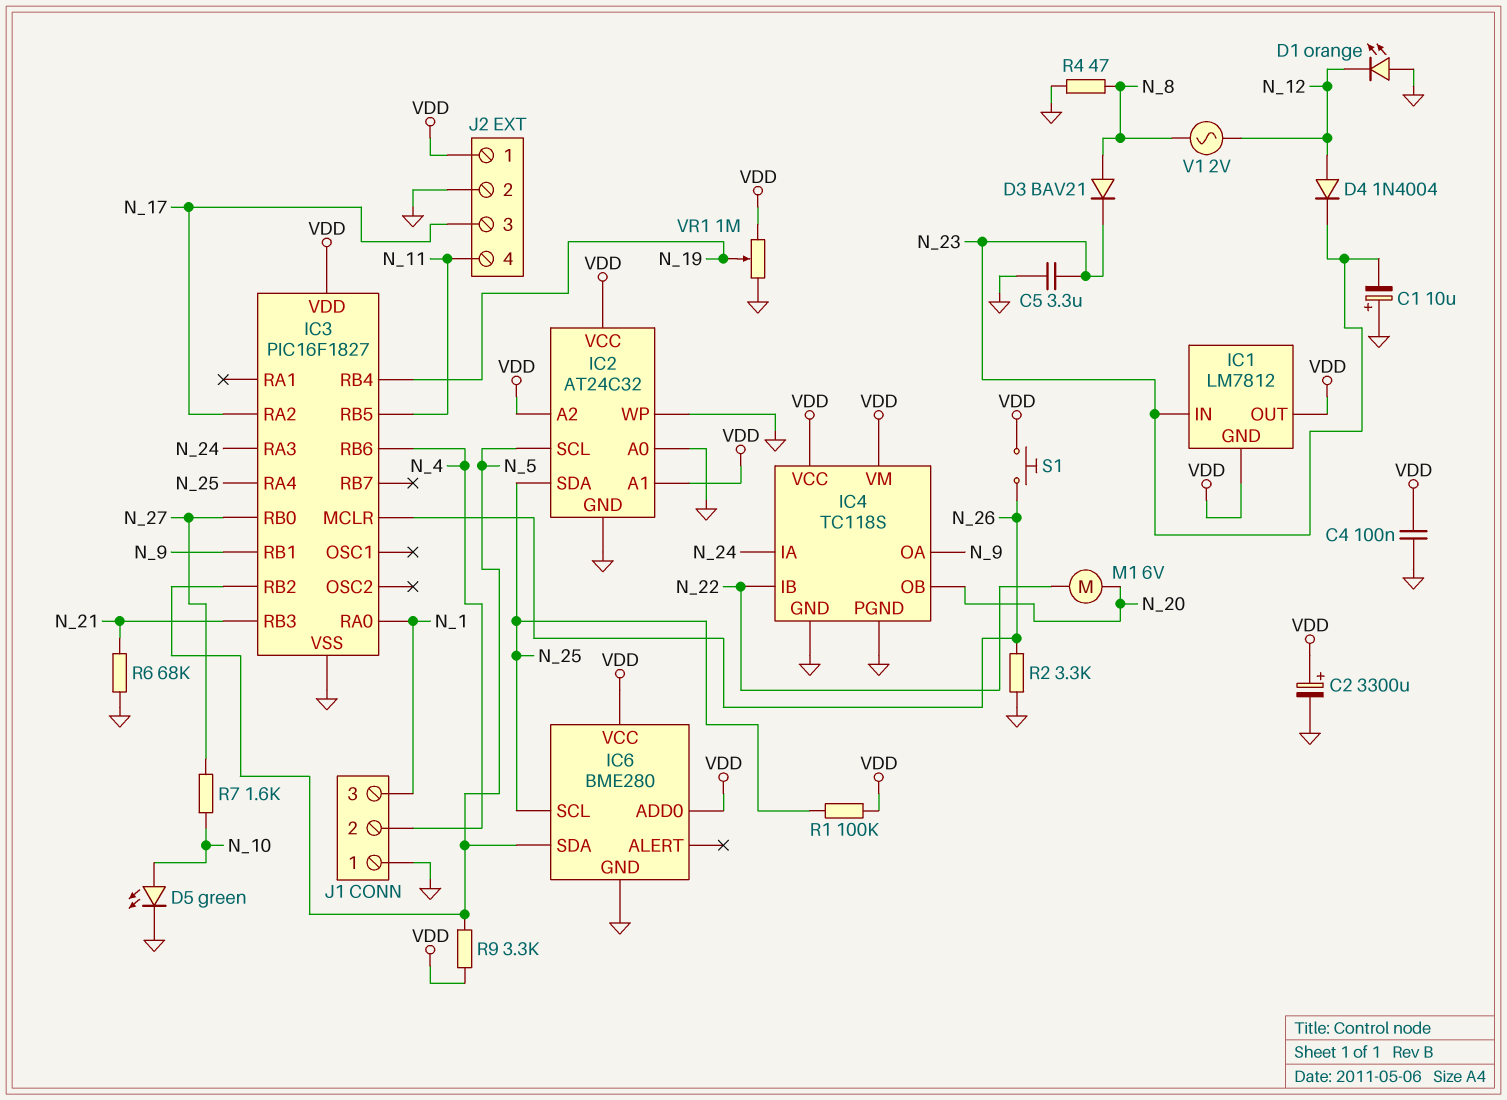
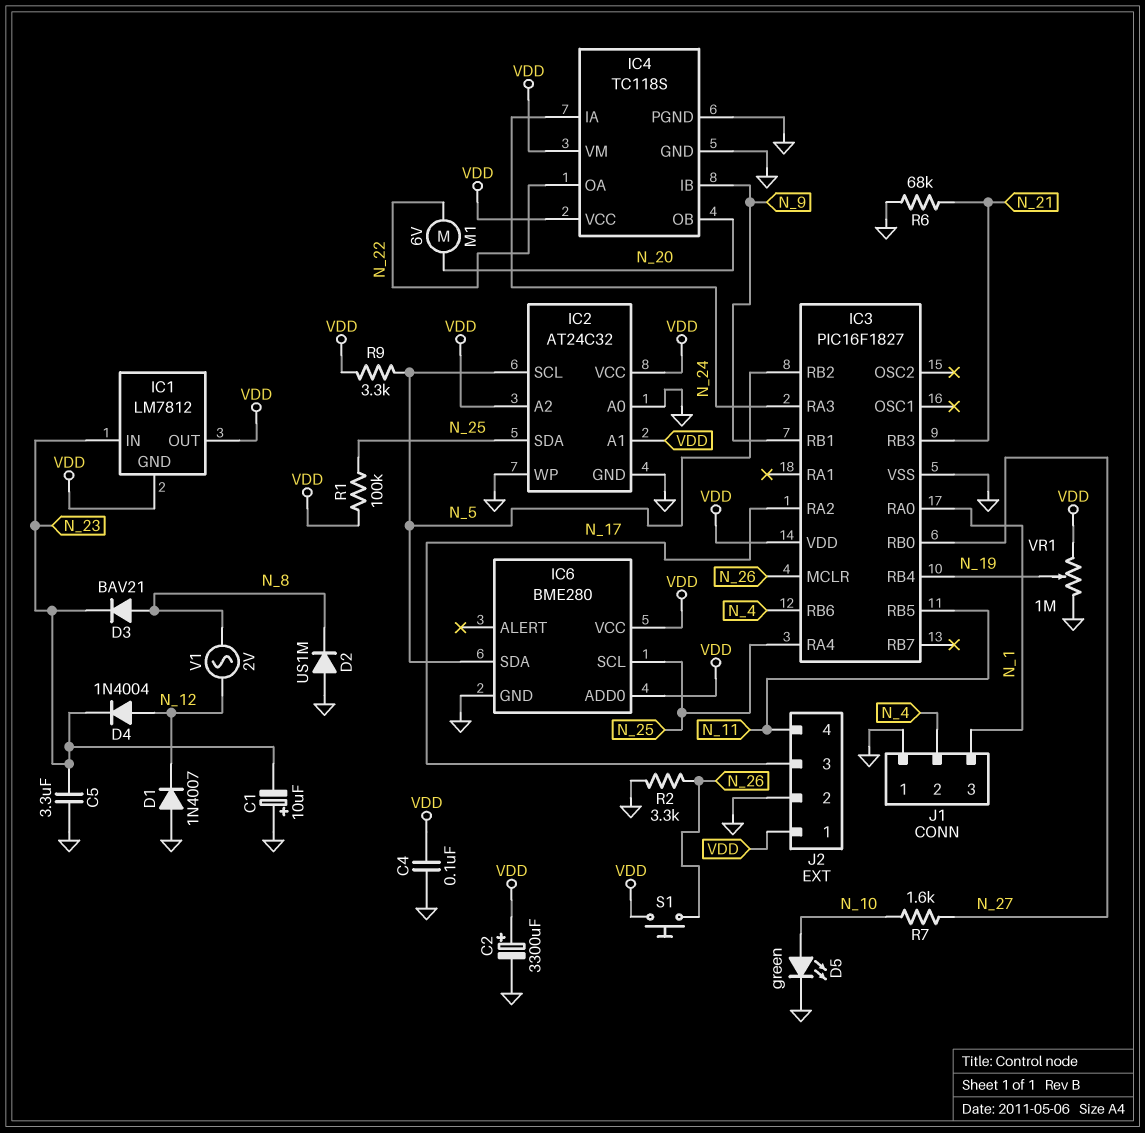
D1: LED orange (A GND, K N_12) -> diode 1N4007 (A GND, K N_12)
D2: none -> diode US1M (A GND, K N_8)
IC4 pin IB: N_22 -> N_9
IC4 pin OA: N_9 -> N_22
R4: 47 (GND, N_8) -> none

